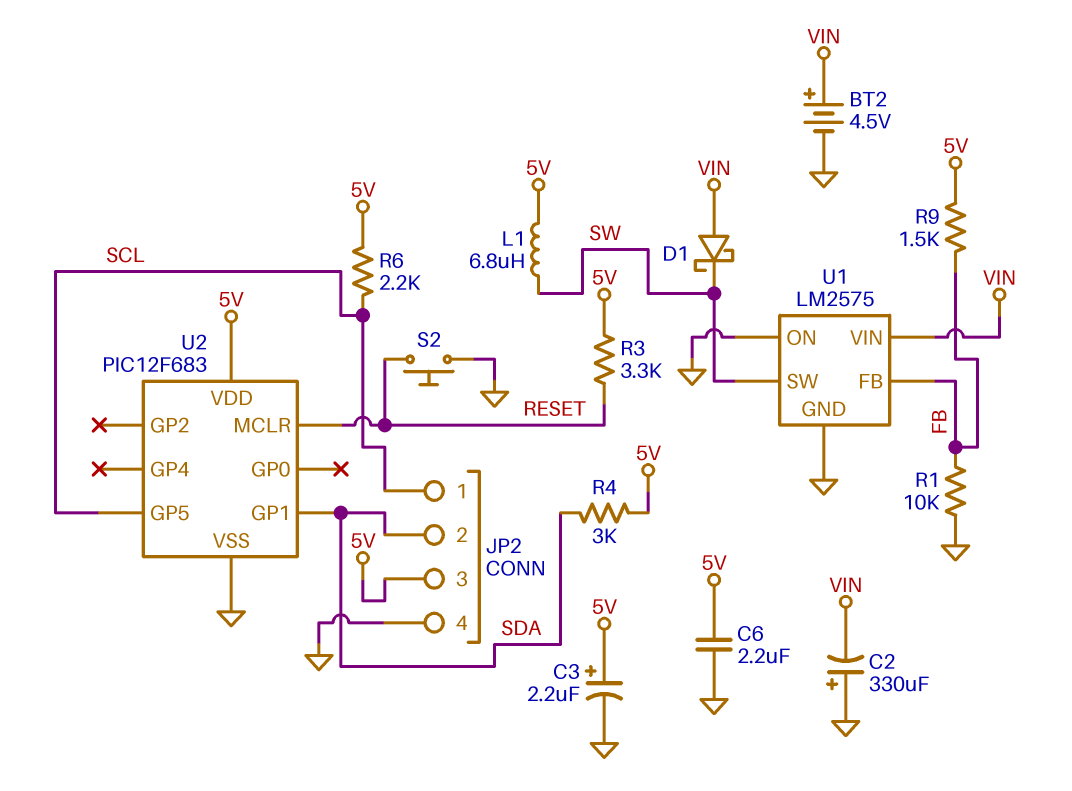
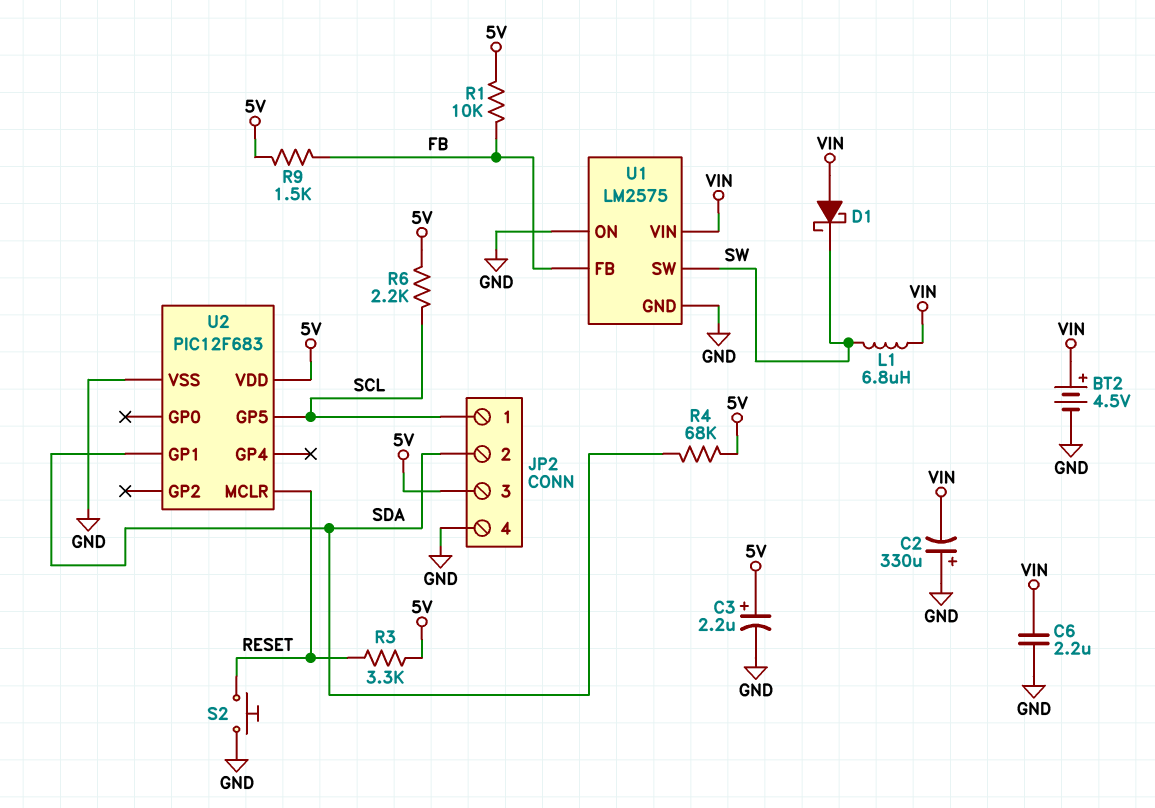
C6: 2.2uF (5V, GND) -> 2.2uF (GND, VIN)
L1: 6.8uH (5V, SW) -> 6.8uH (SW, VIN)
R1: 10k (FB, GND) -> 10k (5V, FB)
R4: 3k (5V, SDA) -> 68k (5V, SDA)

